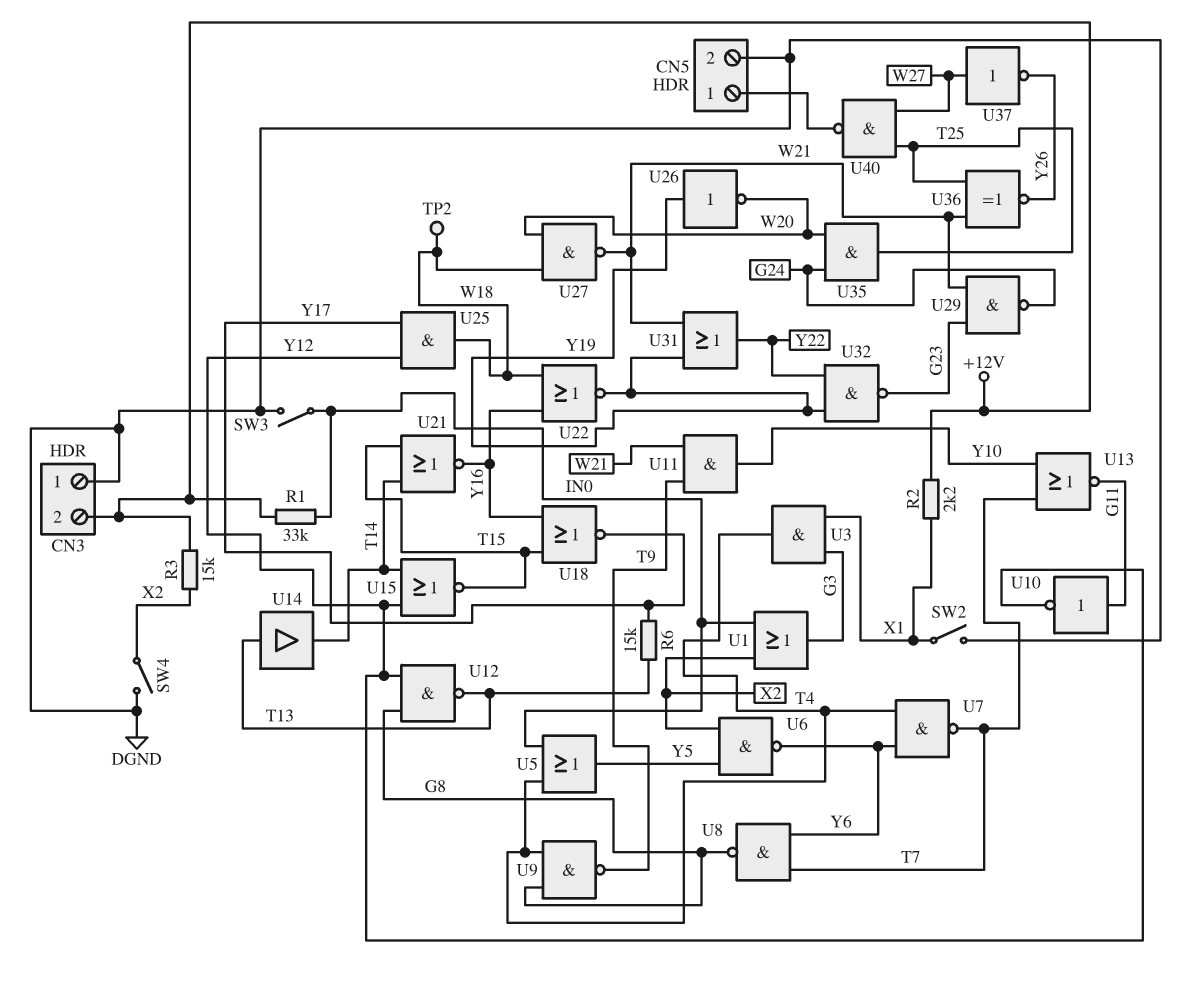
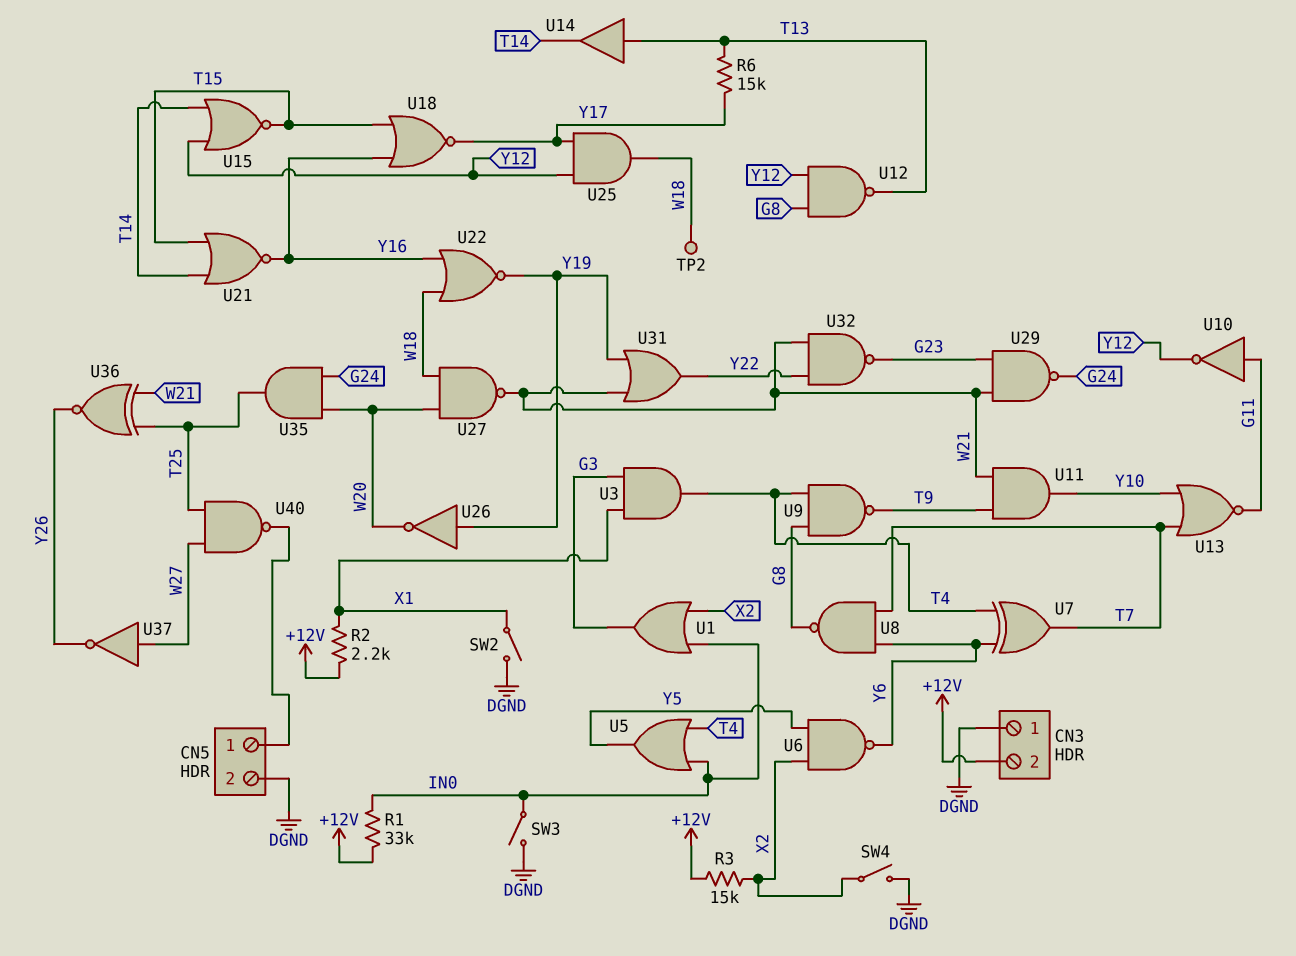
U7: NAND (in T4, in Y6, out T7) -> XOR (in T4, in Y6, out T7)
U32: NAND (in Y19, in Y22, out G23) -> NAND (in W21, in Y22, out G23)

